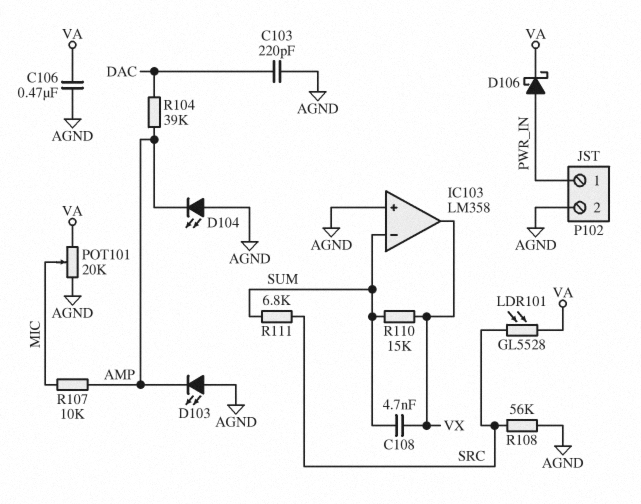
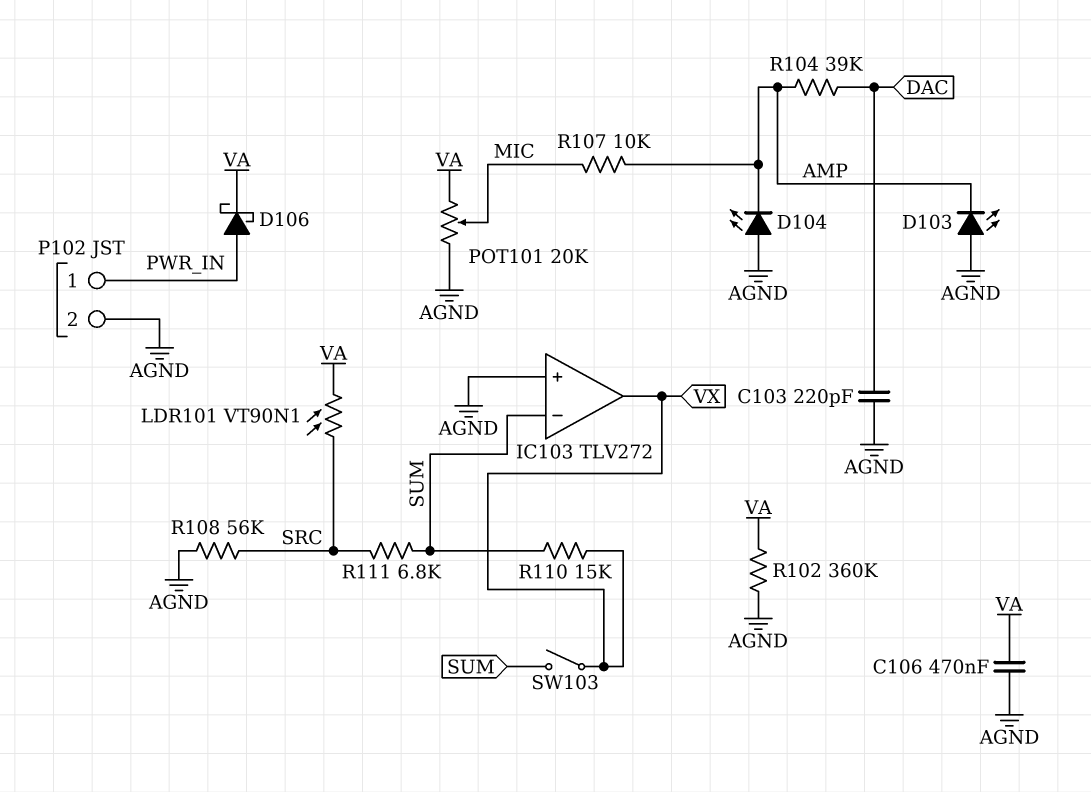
C108: 4.7nF (SUM, VX) -> none
IC103: LM358 -> TLV272
LDR101: GL5528 (SRC, VA) -> VT90N1 (SRC, VA)
R102: none -> 360k (AGND, VA)
SW103: none -> switch (SUM, VX)

